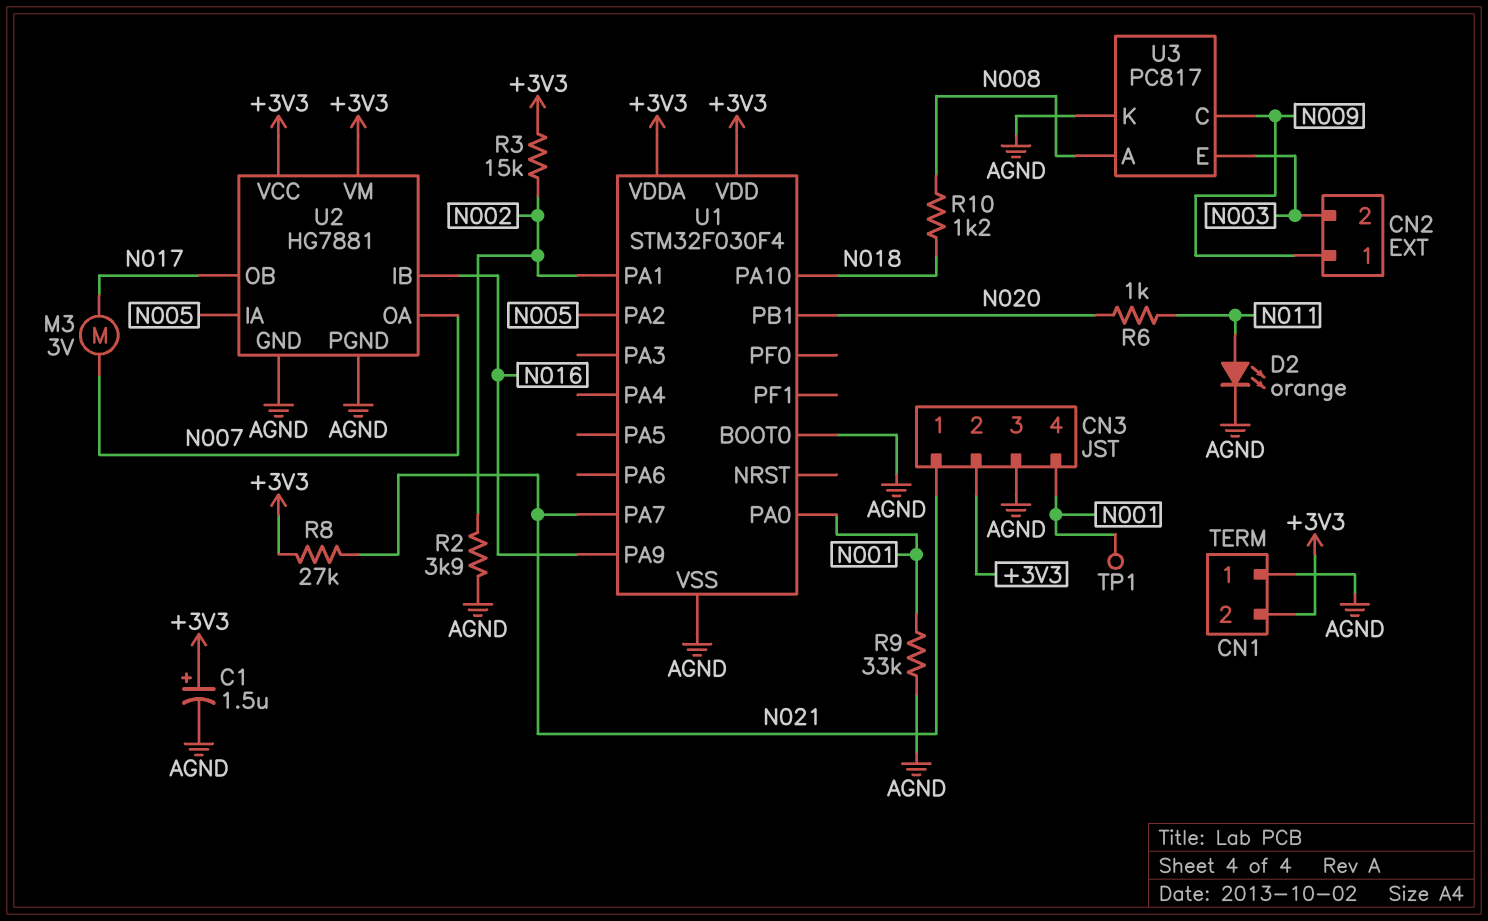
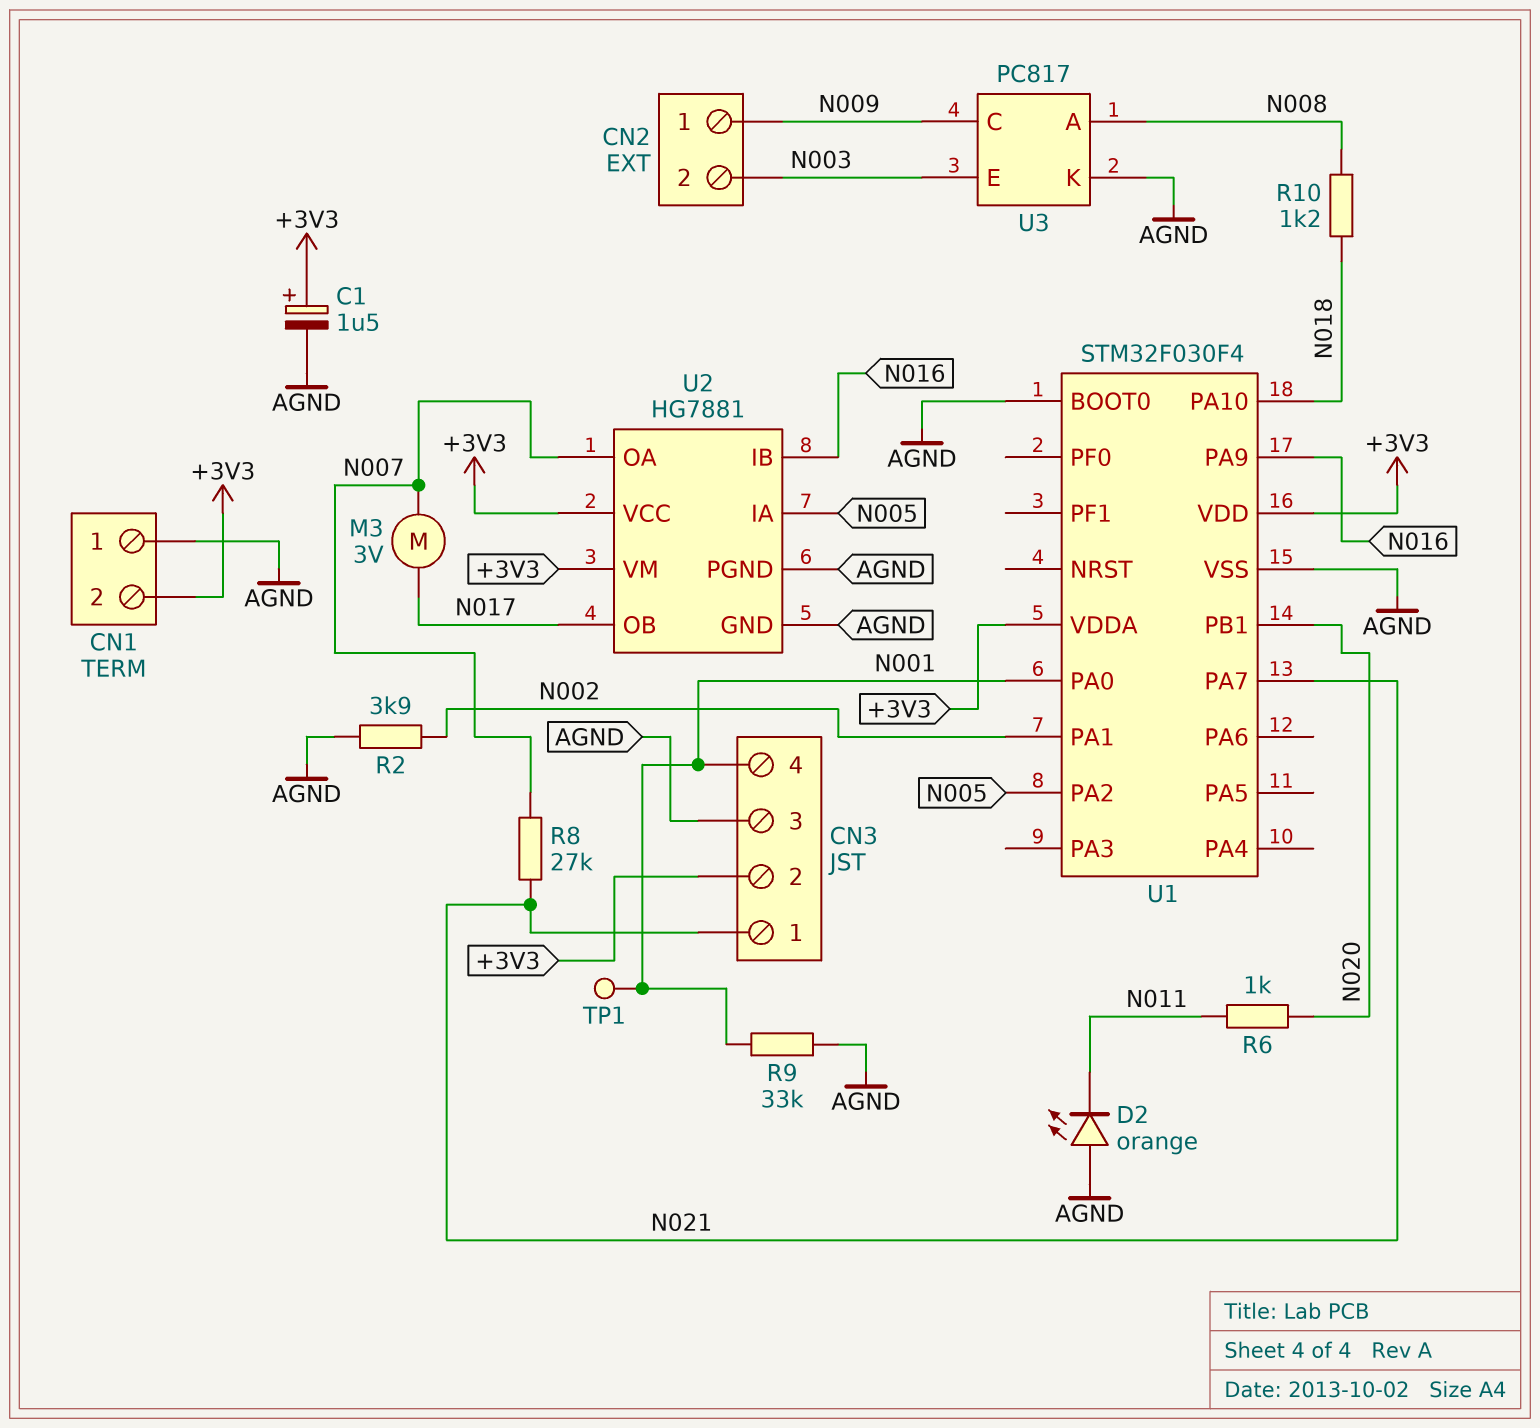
D2: LED orange (A N011, K AGND) -> LED orange (A AGND, K N011)
R3: 15k (+3V3, N002) -> none
R8: 27k (+3V3, N021) -> 27k (N007, N021)

